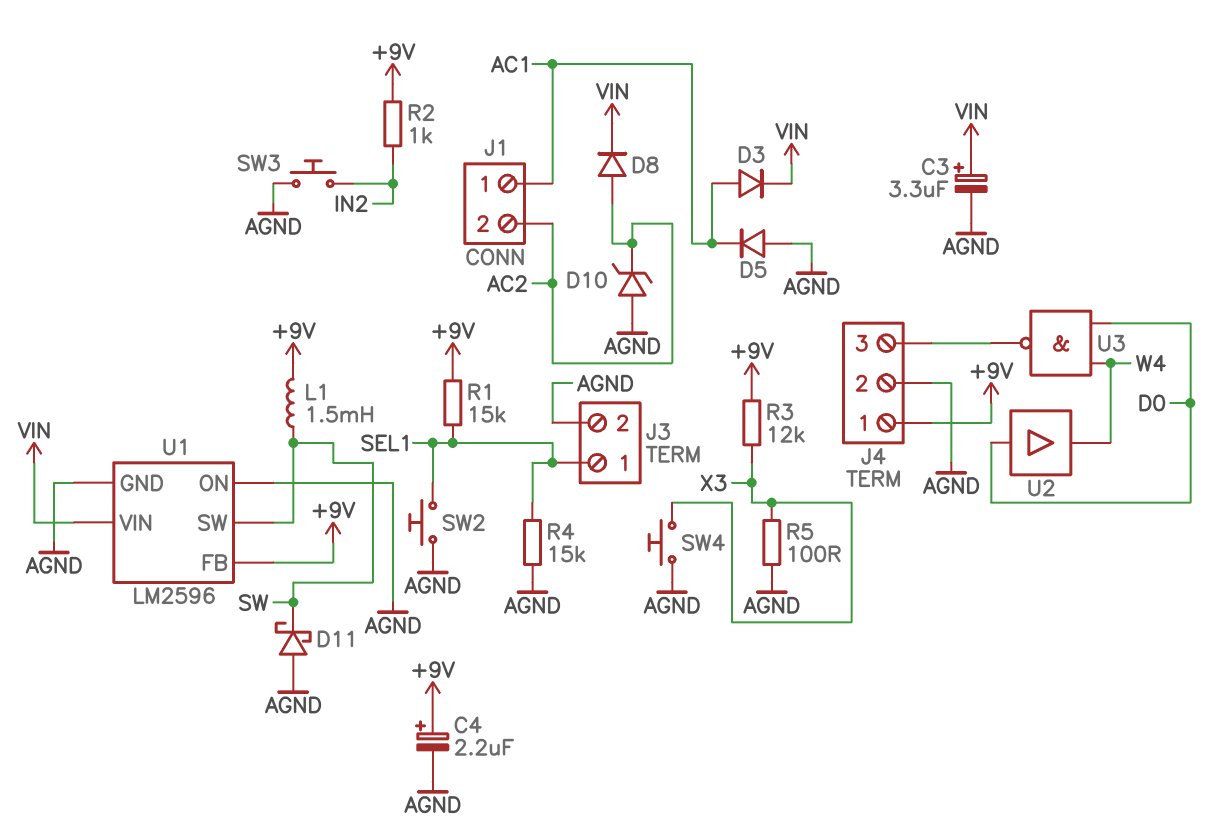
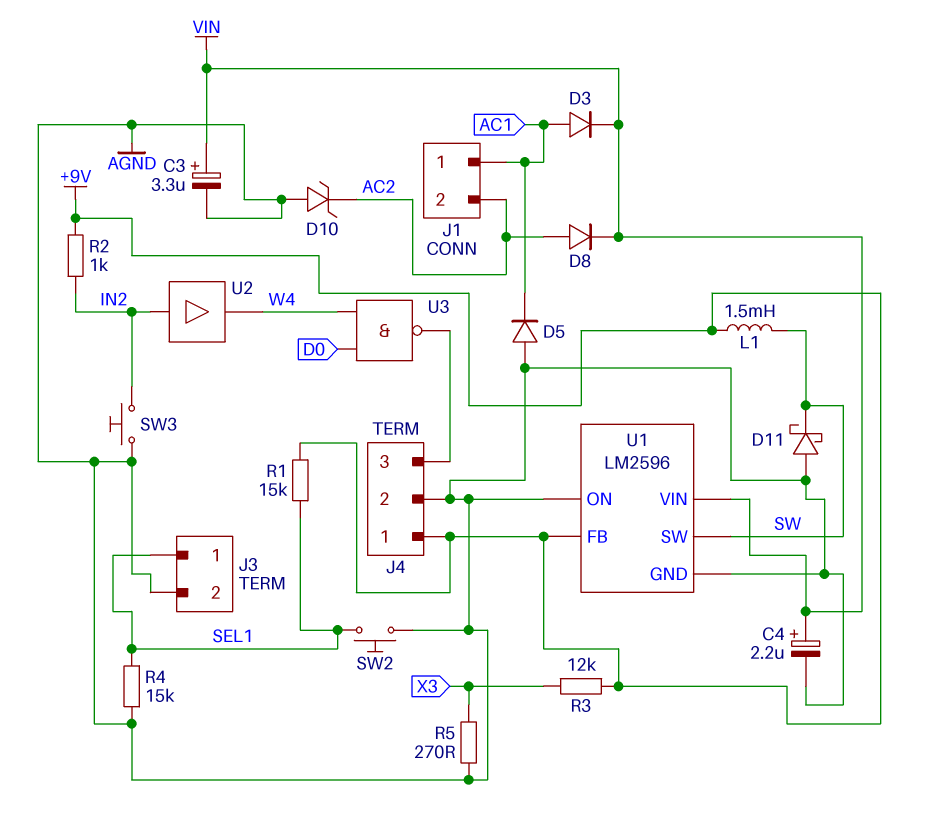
C4: 2.2uF (plus +9V, minus AGND) -> 2.2uF (plus VIN, minus AGND)
R5: 100 (AGND, X3) -> 270 (AGND, X3)
SW4: button (AGND, X3) -> none
U2: buffer (in D0, out W4) -> buffer (in IN2, out W4)

